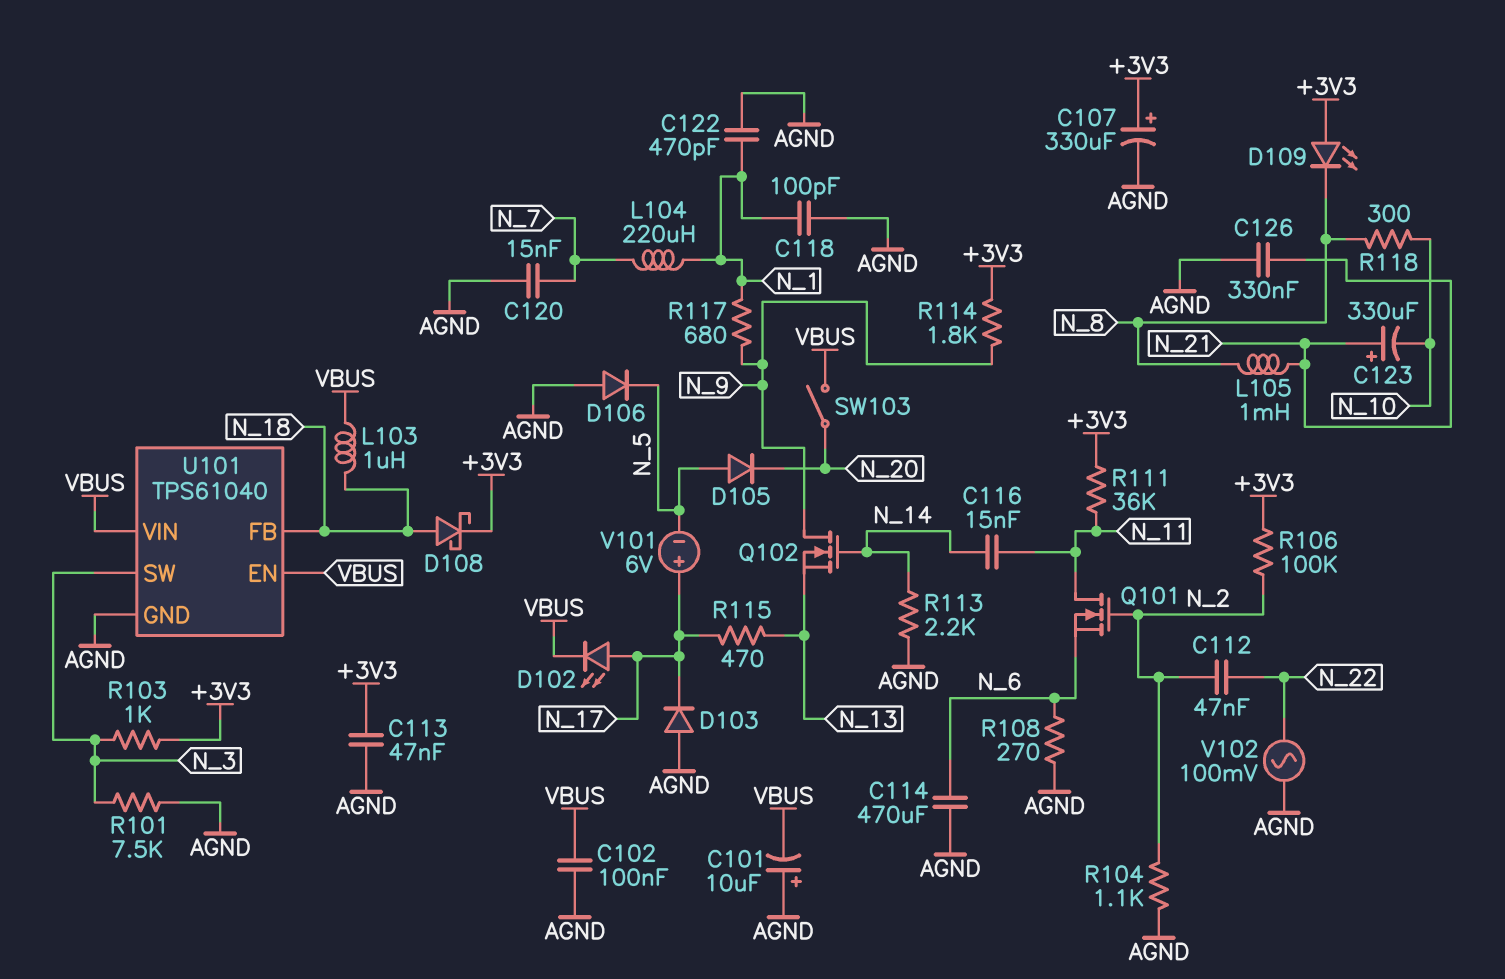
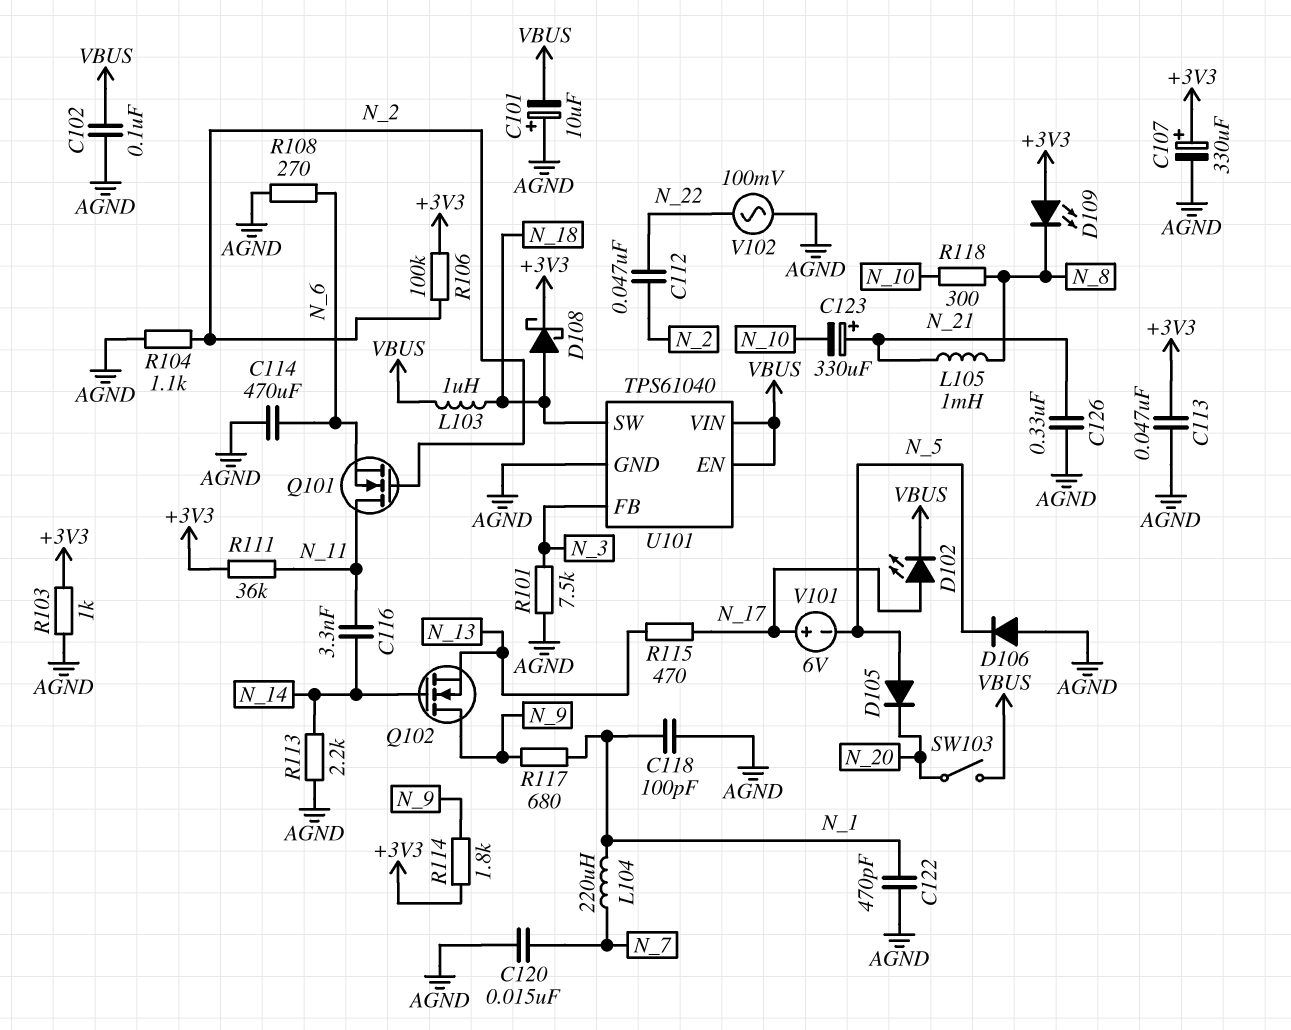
C116: 15nF (N_11, N_14) -> 3.3nF (N_11, N_14)
D103: diode (A AGND, K N_17) -> none
R103: 1k (+3V3, N_3) -> 1k (+3V3, AGND)
U101 pin FB: N_18 -> N_3
U101 pin SW: N_3 -> N_18

